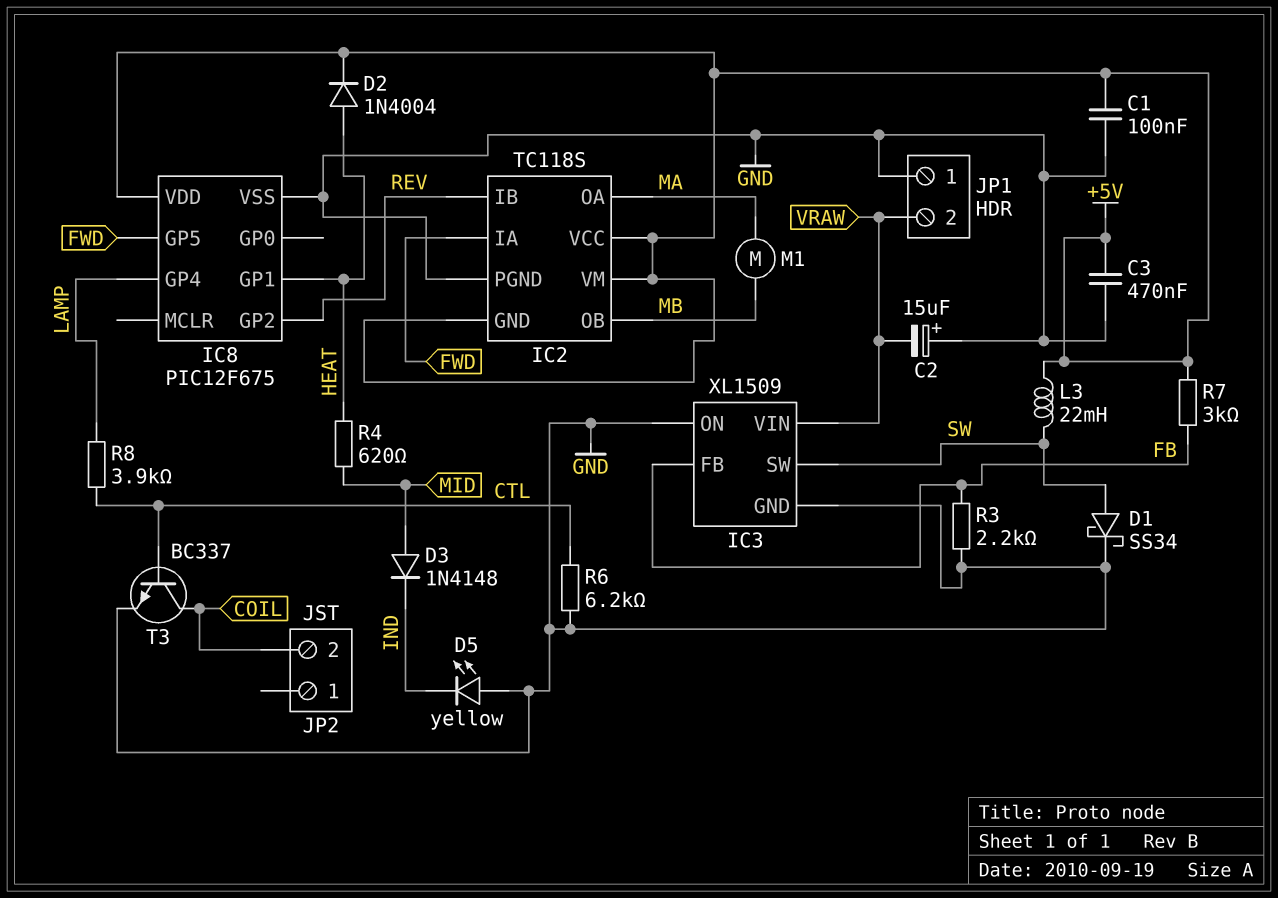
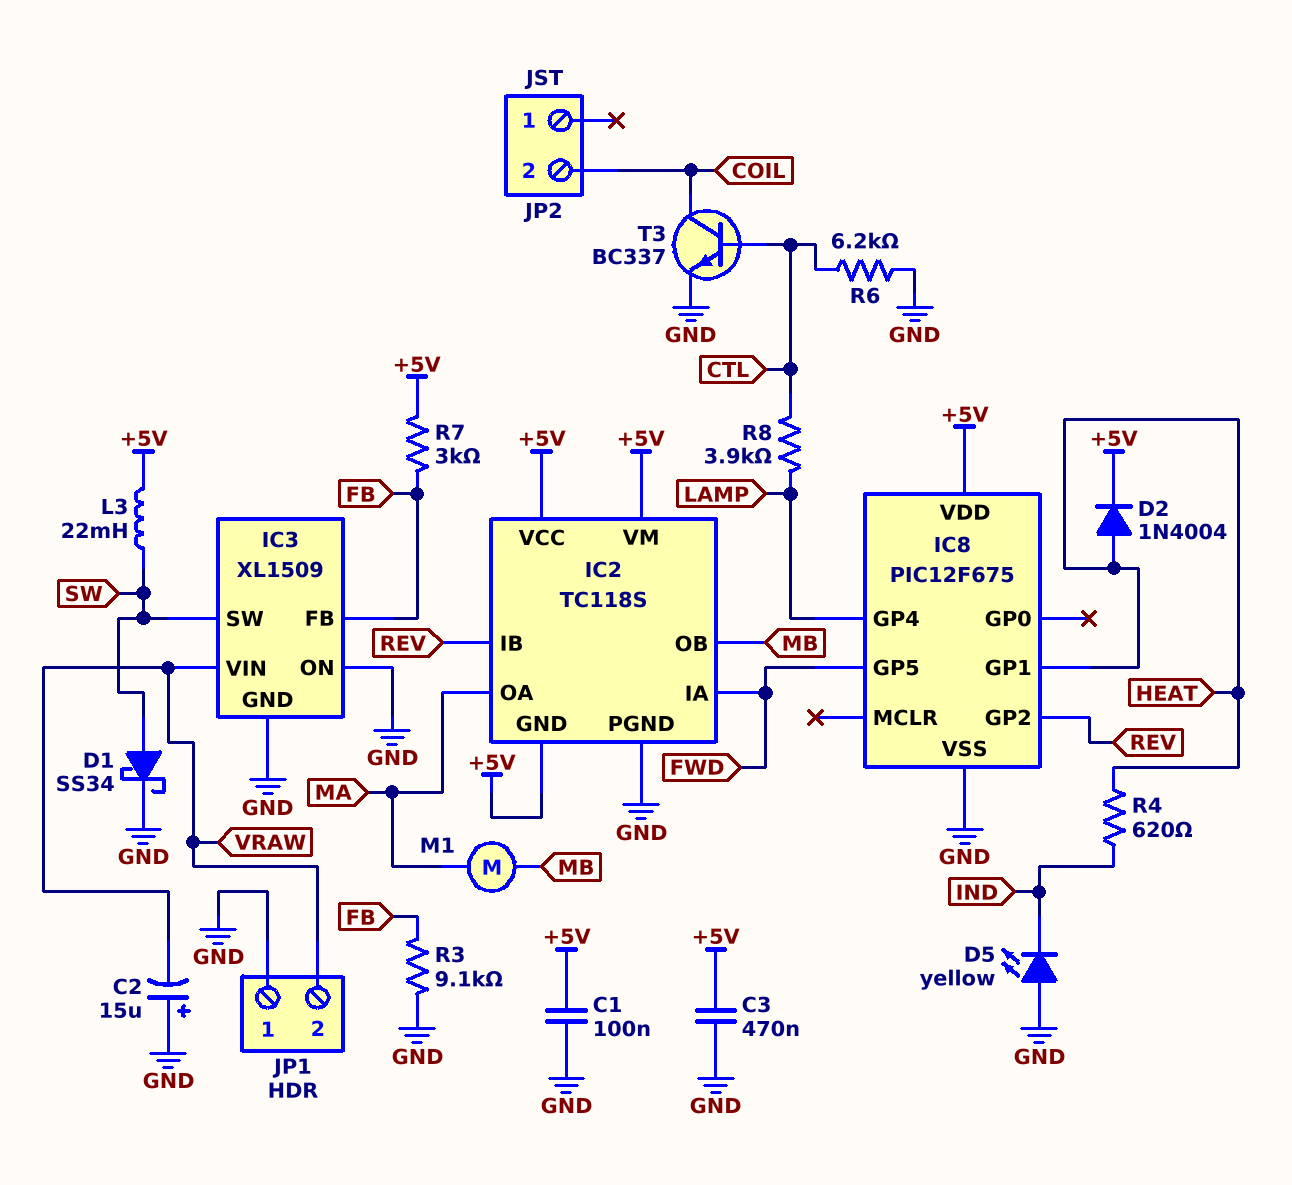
D3: diode 1N4148 (A MID, K IND) -> none
R3: 2.2k (FB, GND) -> 9.1k (FB, GND)
R4: 620 (HEAT, MID) -> 620 (HEAT, IND)

